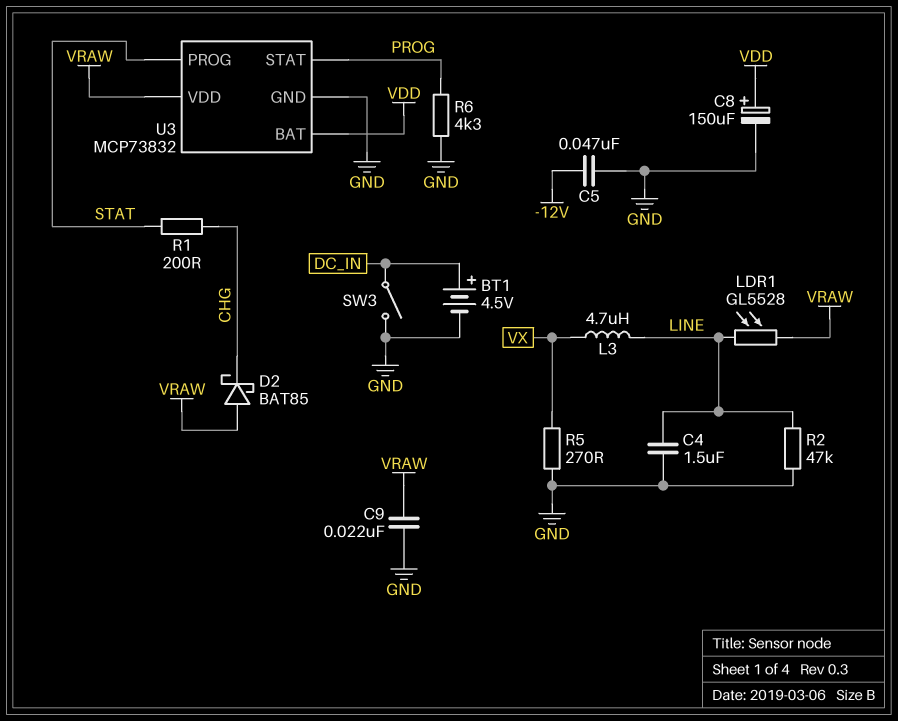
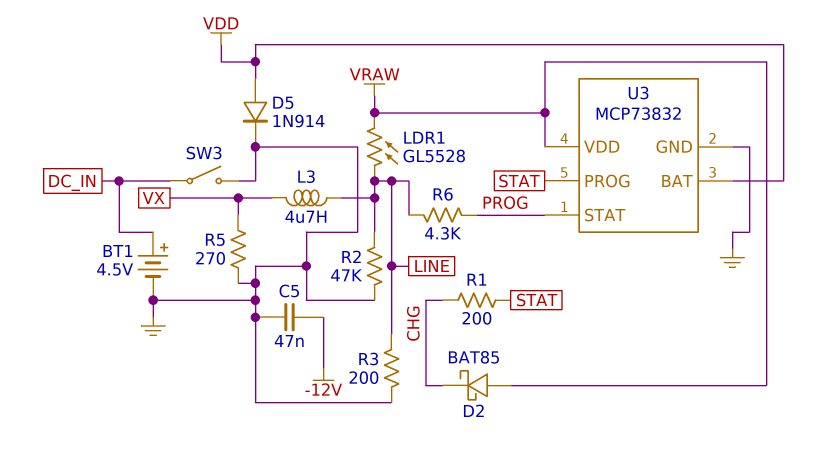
C4: 1.5uF (GND, LINE) -> none
C8: 150uF (plus VDD, minus GND) -> none
C9: 22nF (GND, VRAW) -> none
D5: none -> diode 1N914 (A VDD, K GND)
R3: none -> 200 (GND, LINE)
R6: 4.3k (GND, PROG) -> 4.3k (LINE, PROG)

